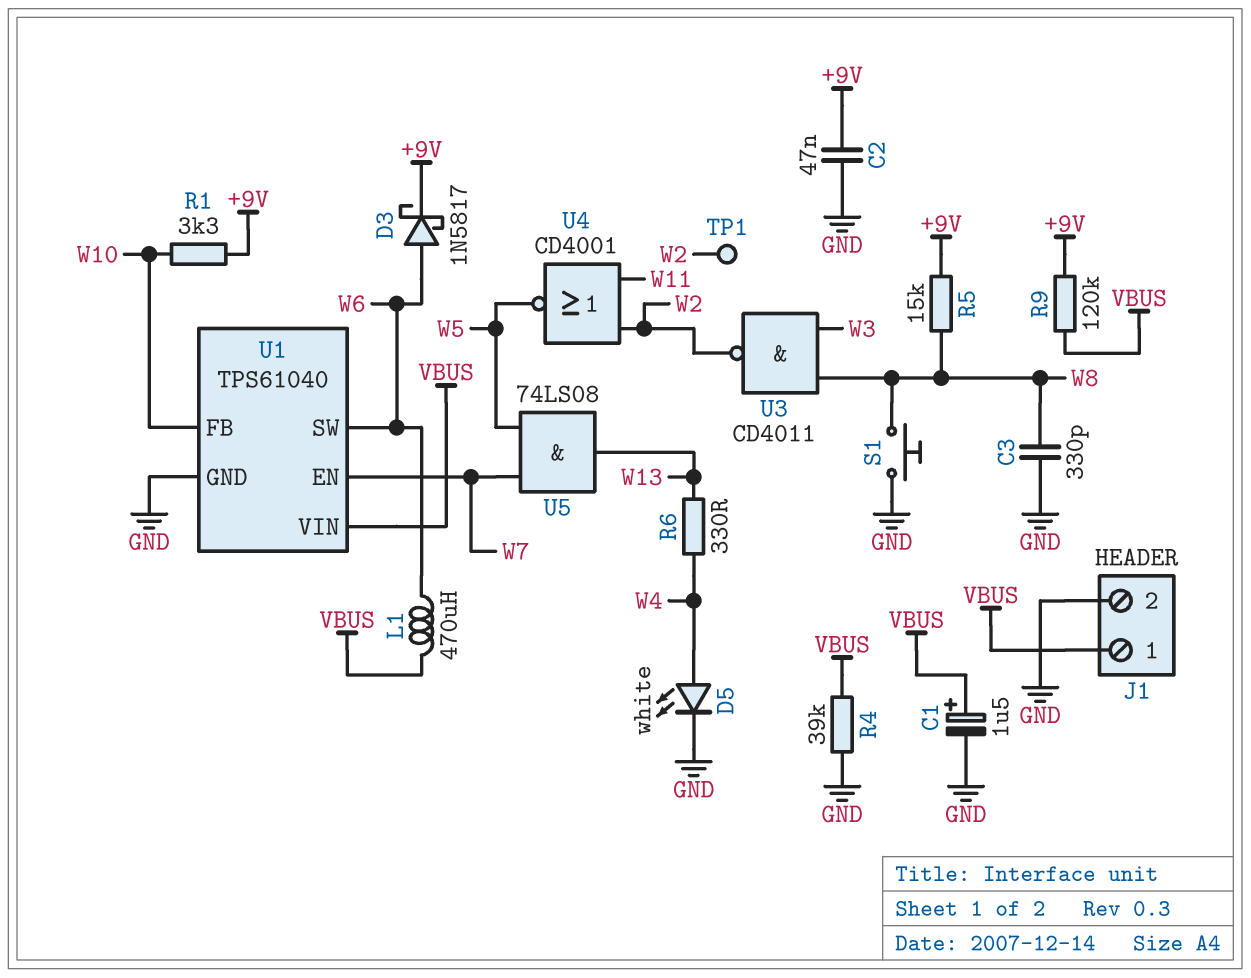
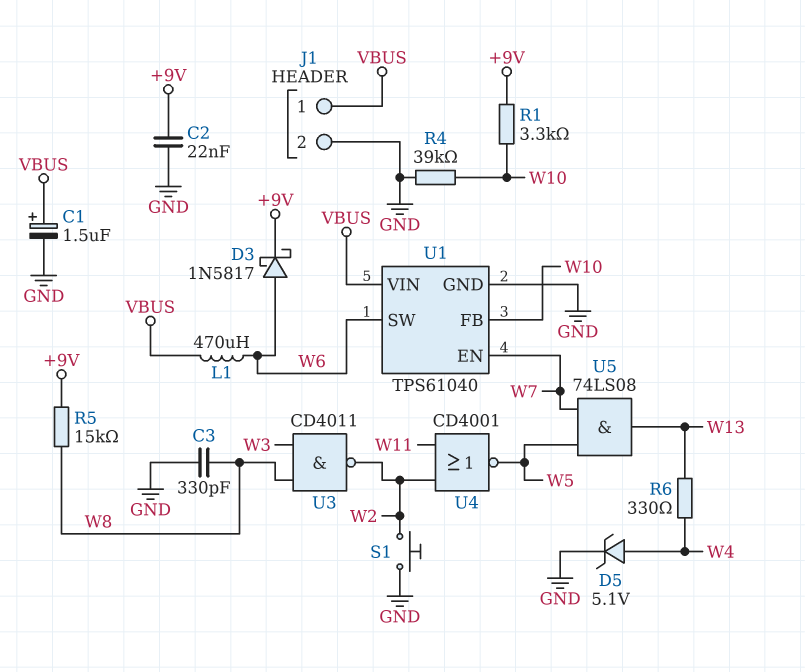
C2: 47nF (+9V, GND) -> 22nF (+9V, GND)
D5: LED white (A W4, K GND) -> zener 5.1V (A W4, K GND)
R4: 39k (GND, VBUS) -> 39k (GND, W10)
R9: 120k (+9V, VBUS) -> none
S1: button (GND, W8) -> button (GND, W2)
TP1: test point (W2) -> none

